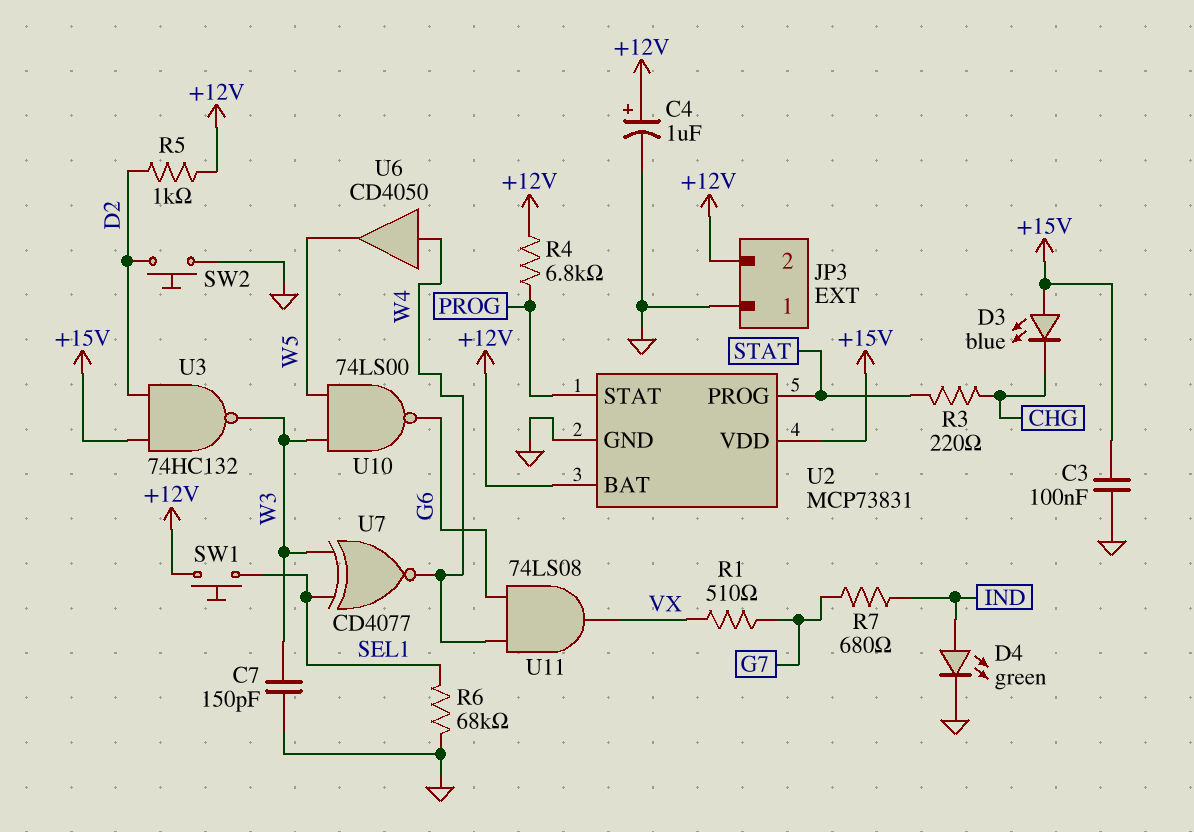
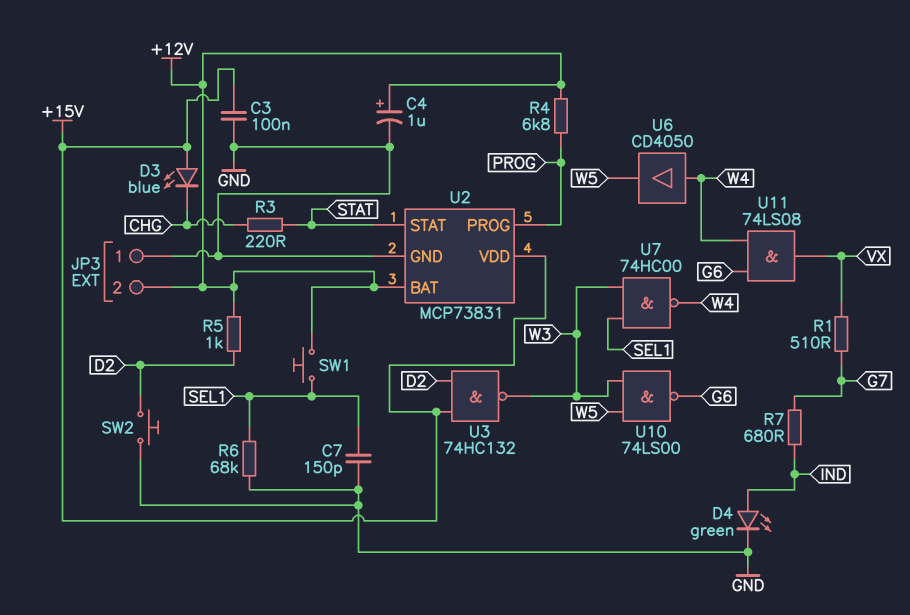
C7: 150pF (GND, W3) -> 150pF (GND, SEL1)
U2 pin PROG: STAT -> PROG
U2 pin STAT: PROG -> STAT
U7: XNOR CD4077 (in SEL1, in W3, out W4) -> NAND 74HC00 (in SEL1, in W3, out W4)

